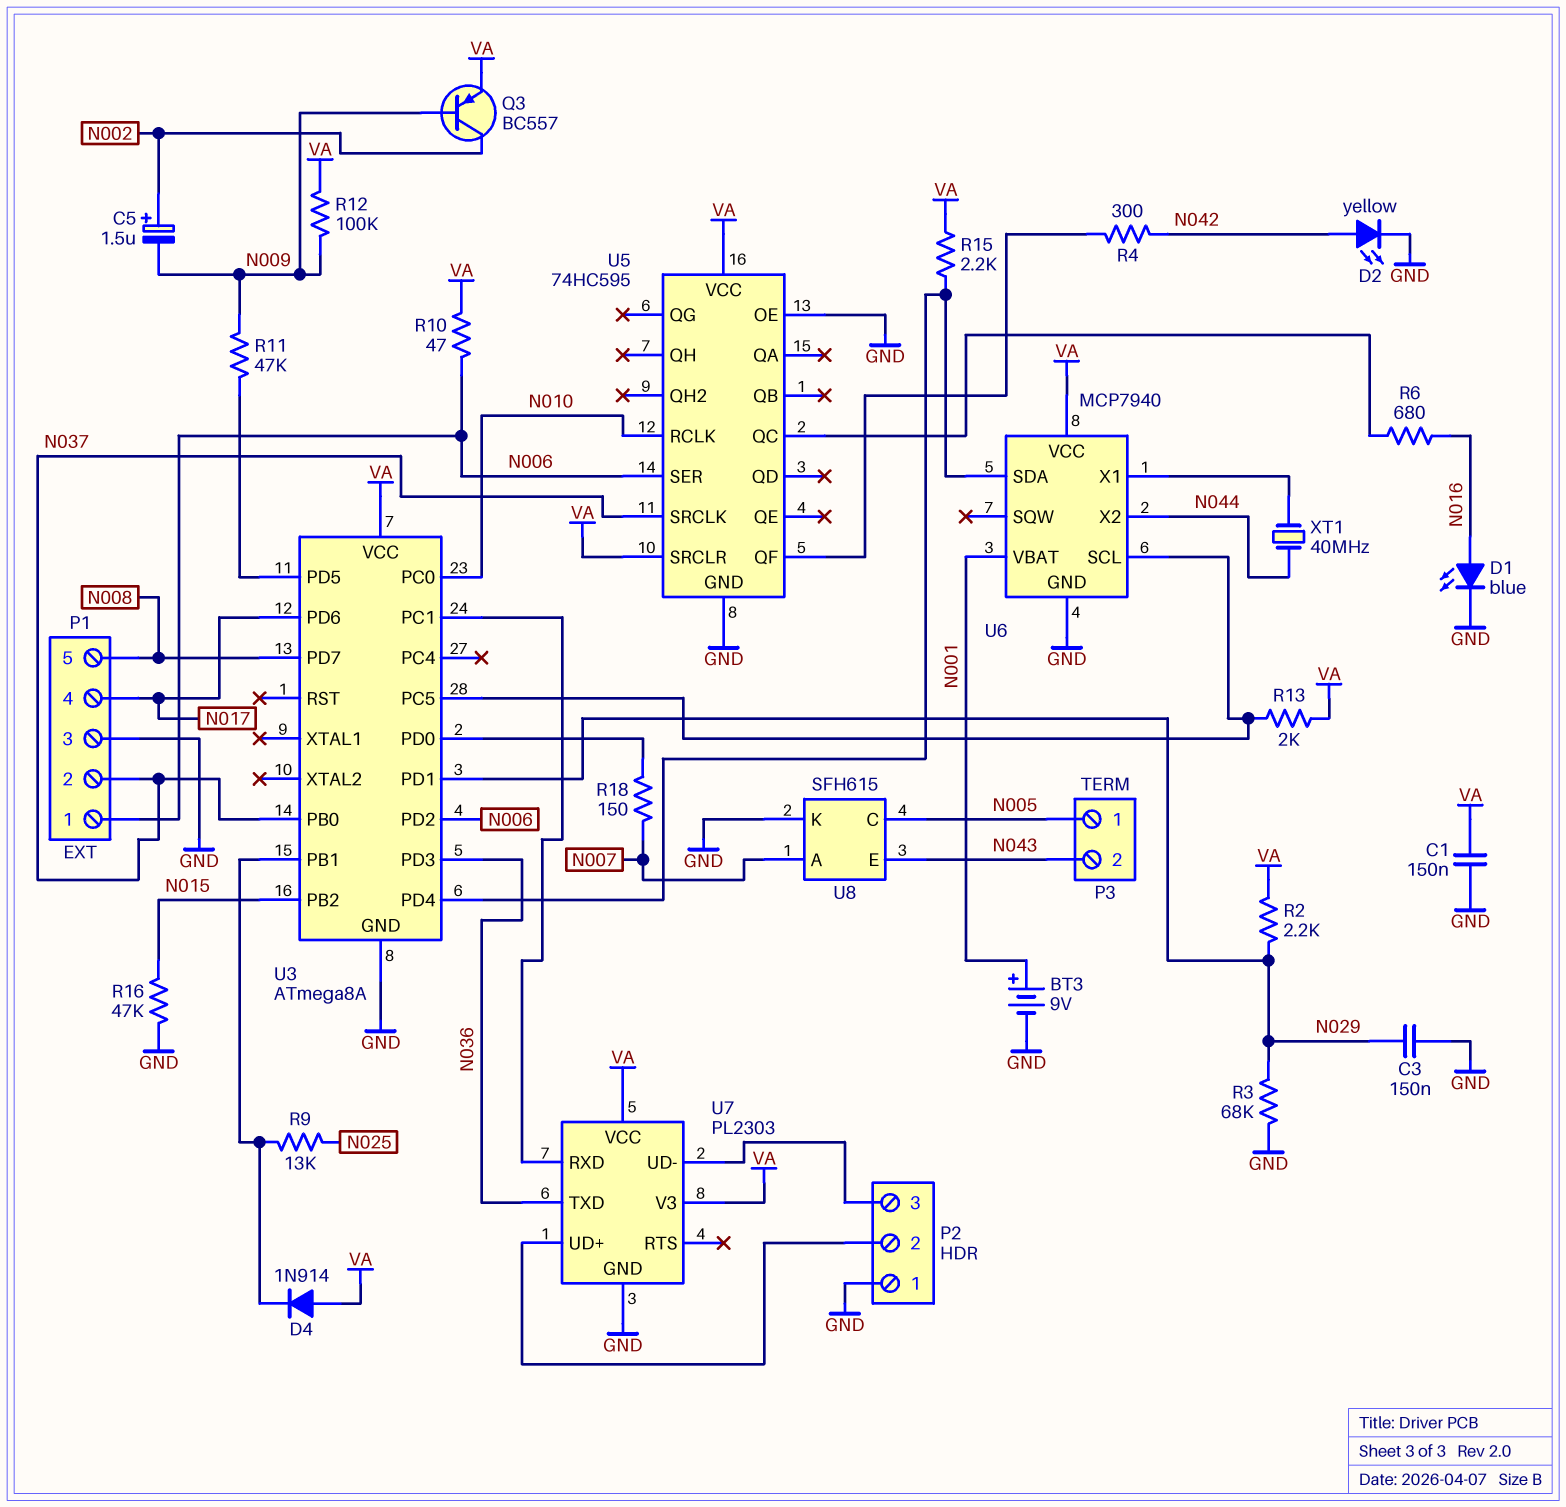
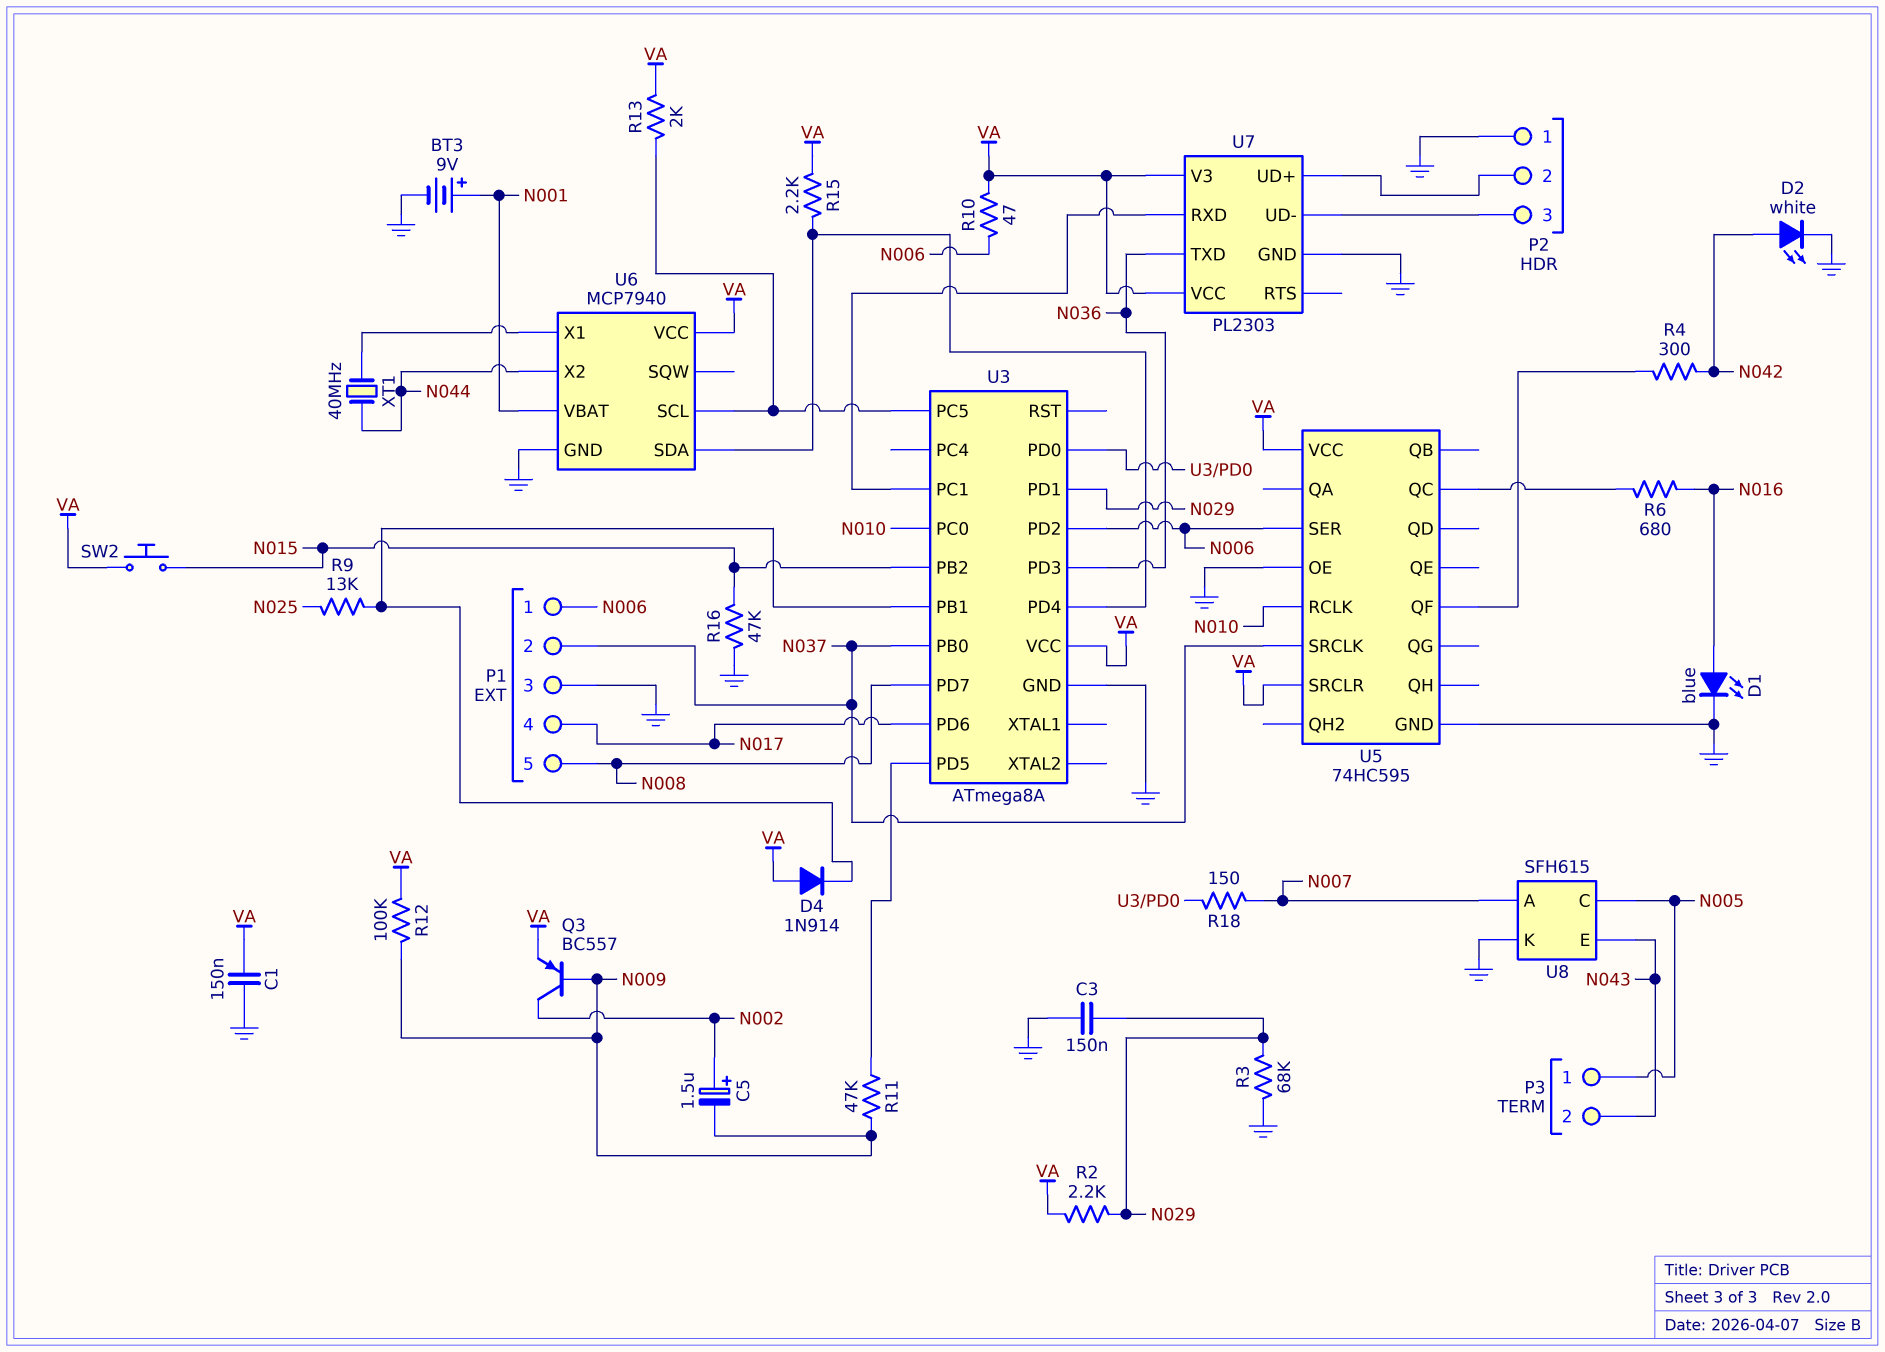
D2: LED yellow (A N042, K GND) -> LED white (A N042, K GND)
SW2: none -> button (N015, VA)

